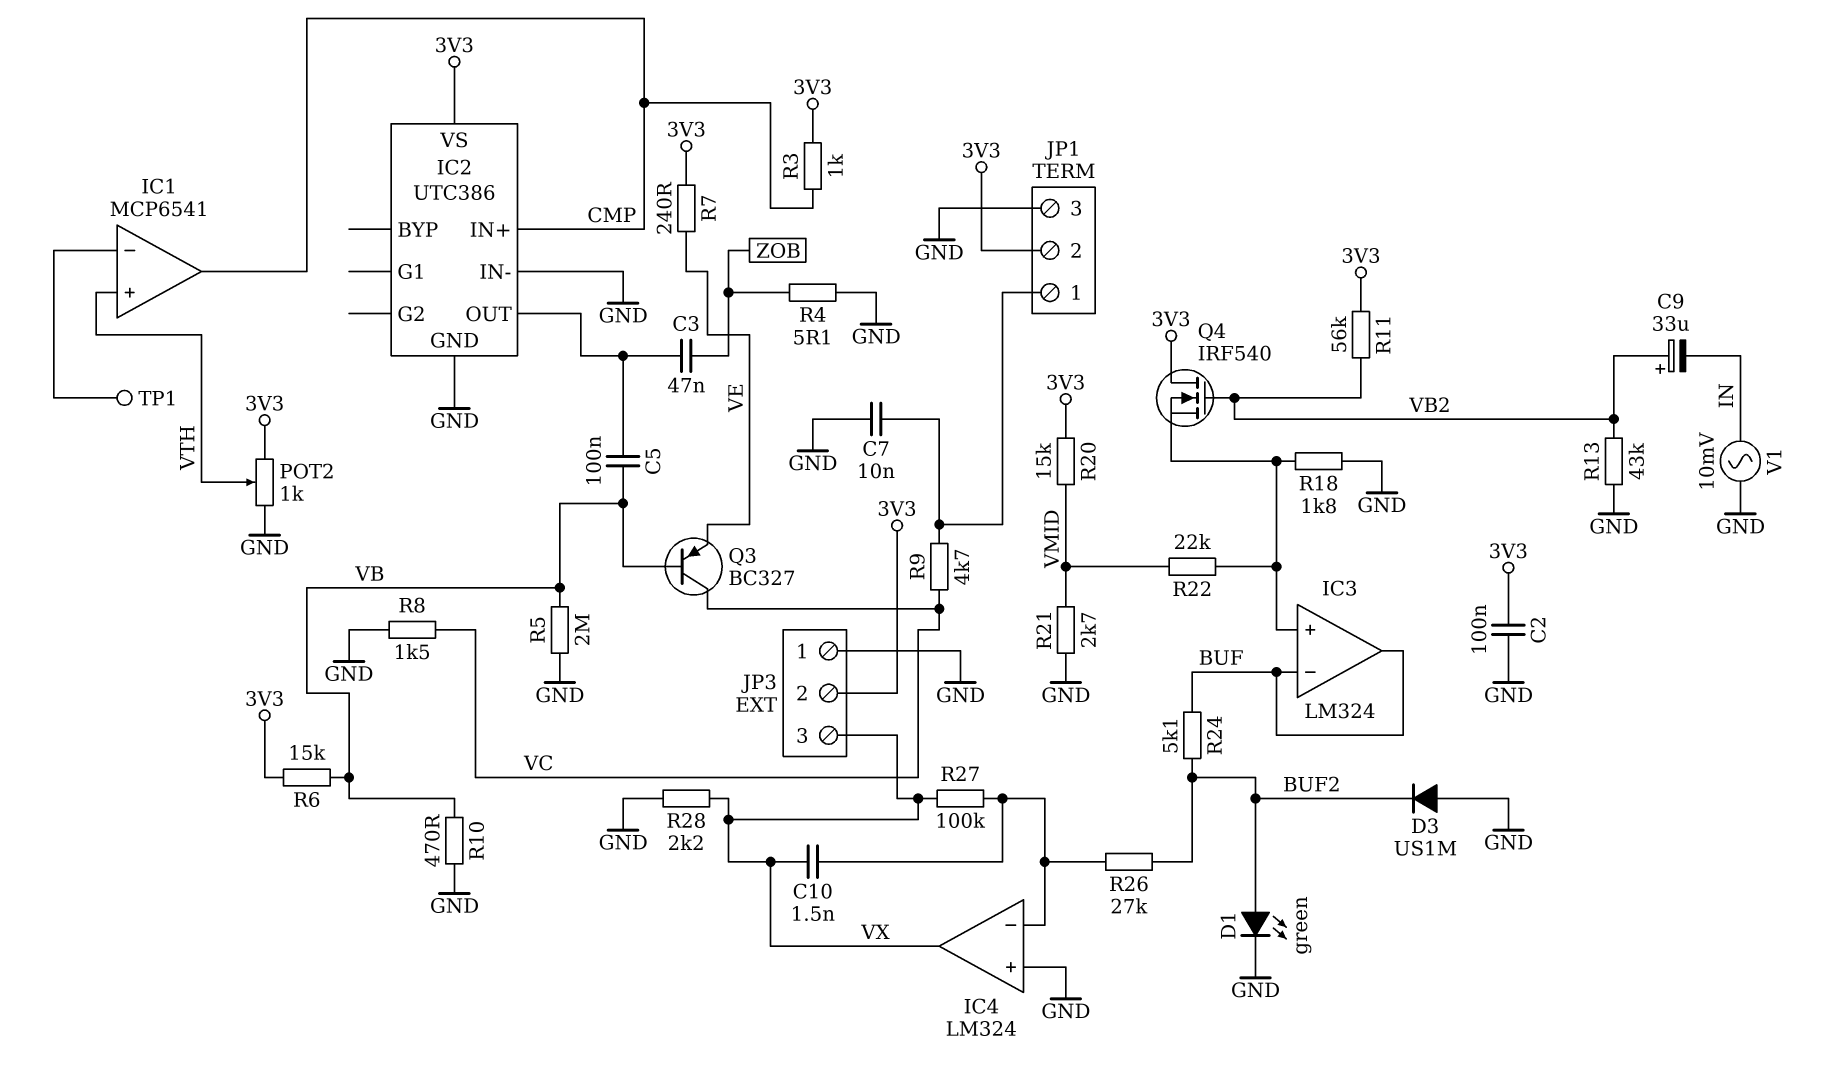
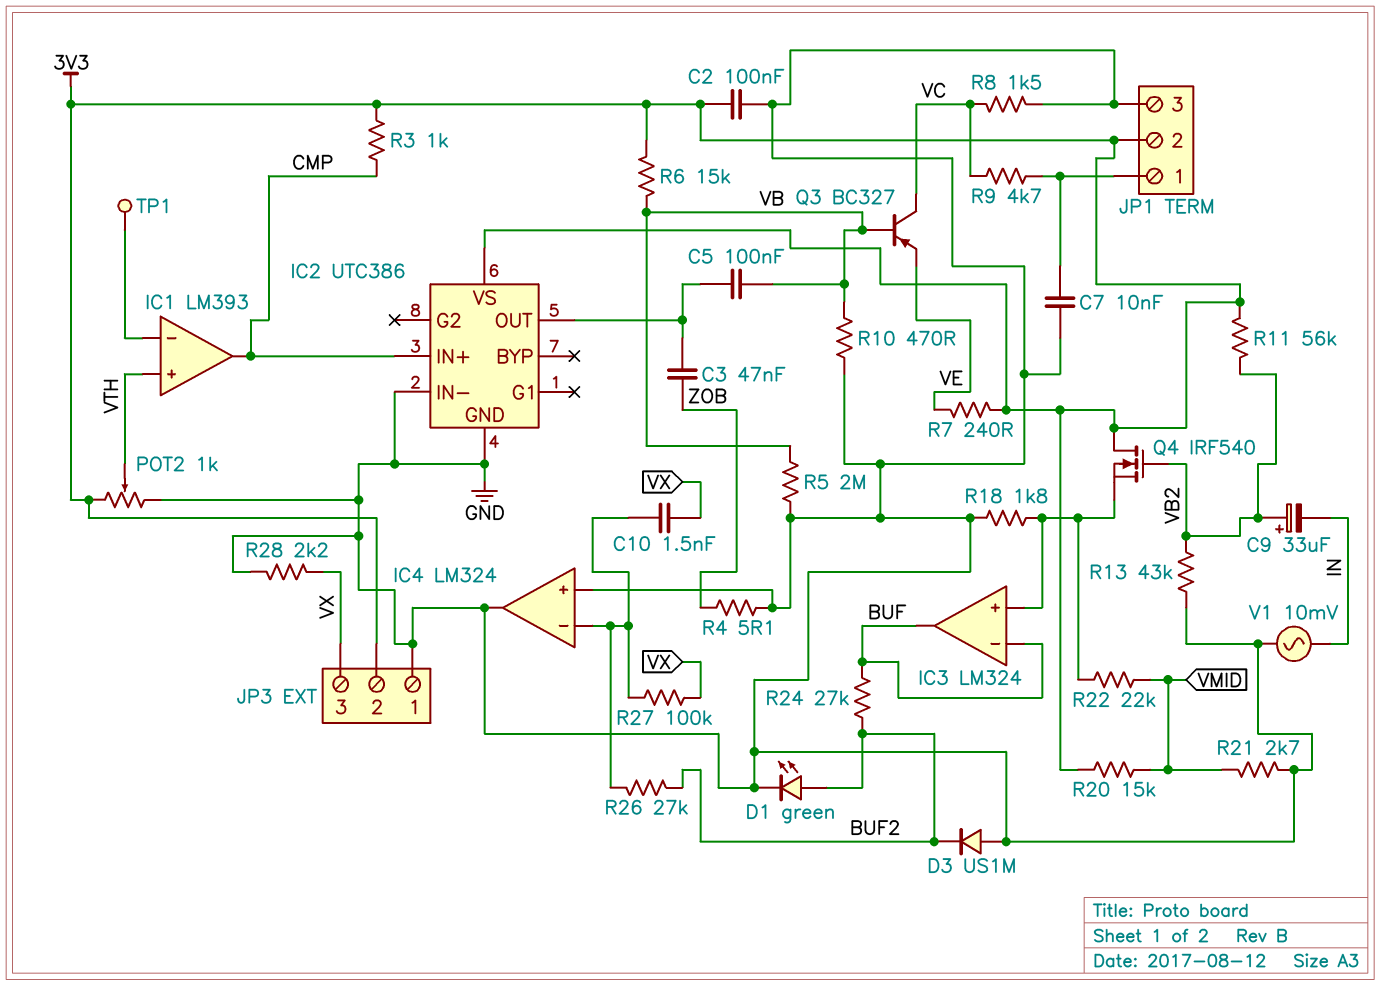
IC1: MCP6541 -> LM393
IC4 pin out: VX -> GND
R24: 5.1k (BUF, BUF2) -> 27k (BUF, BUF2)

